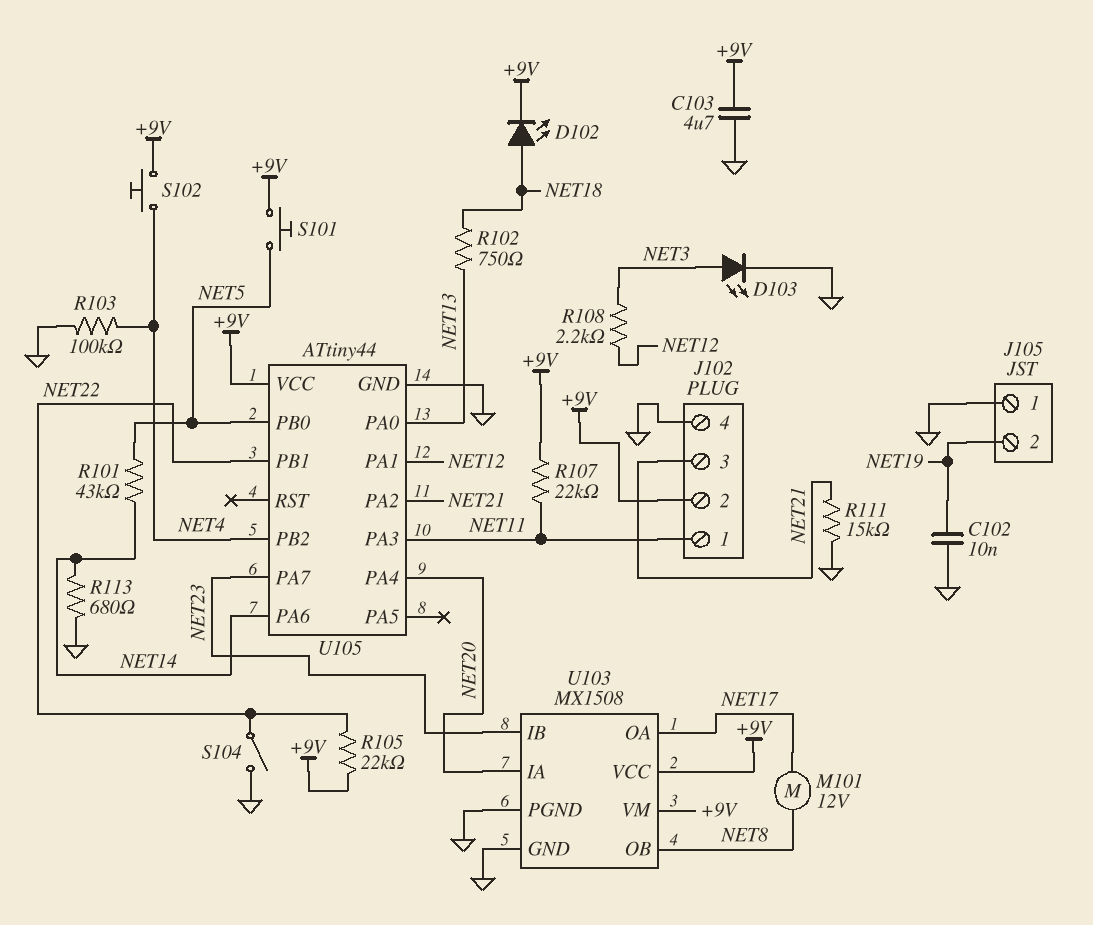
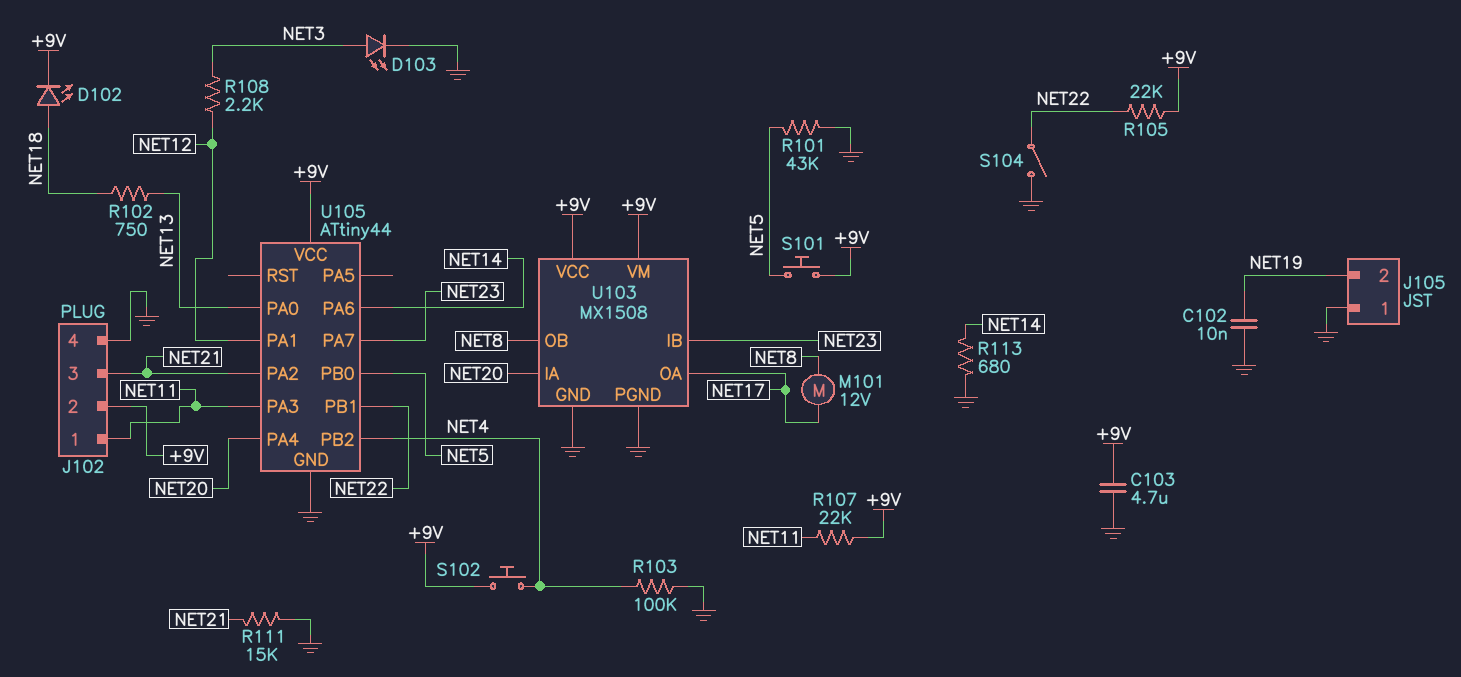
R101: 43k (NET5, NET14) -> 43k (GND, NET5)

